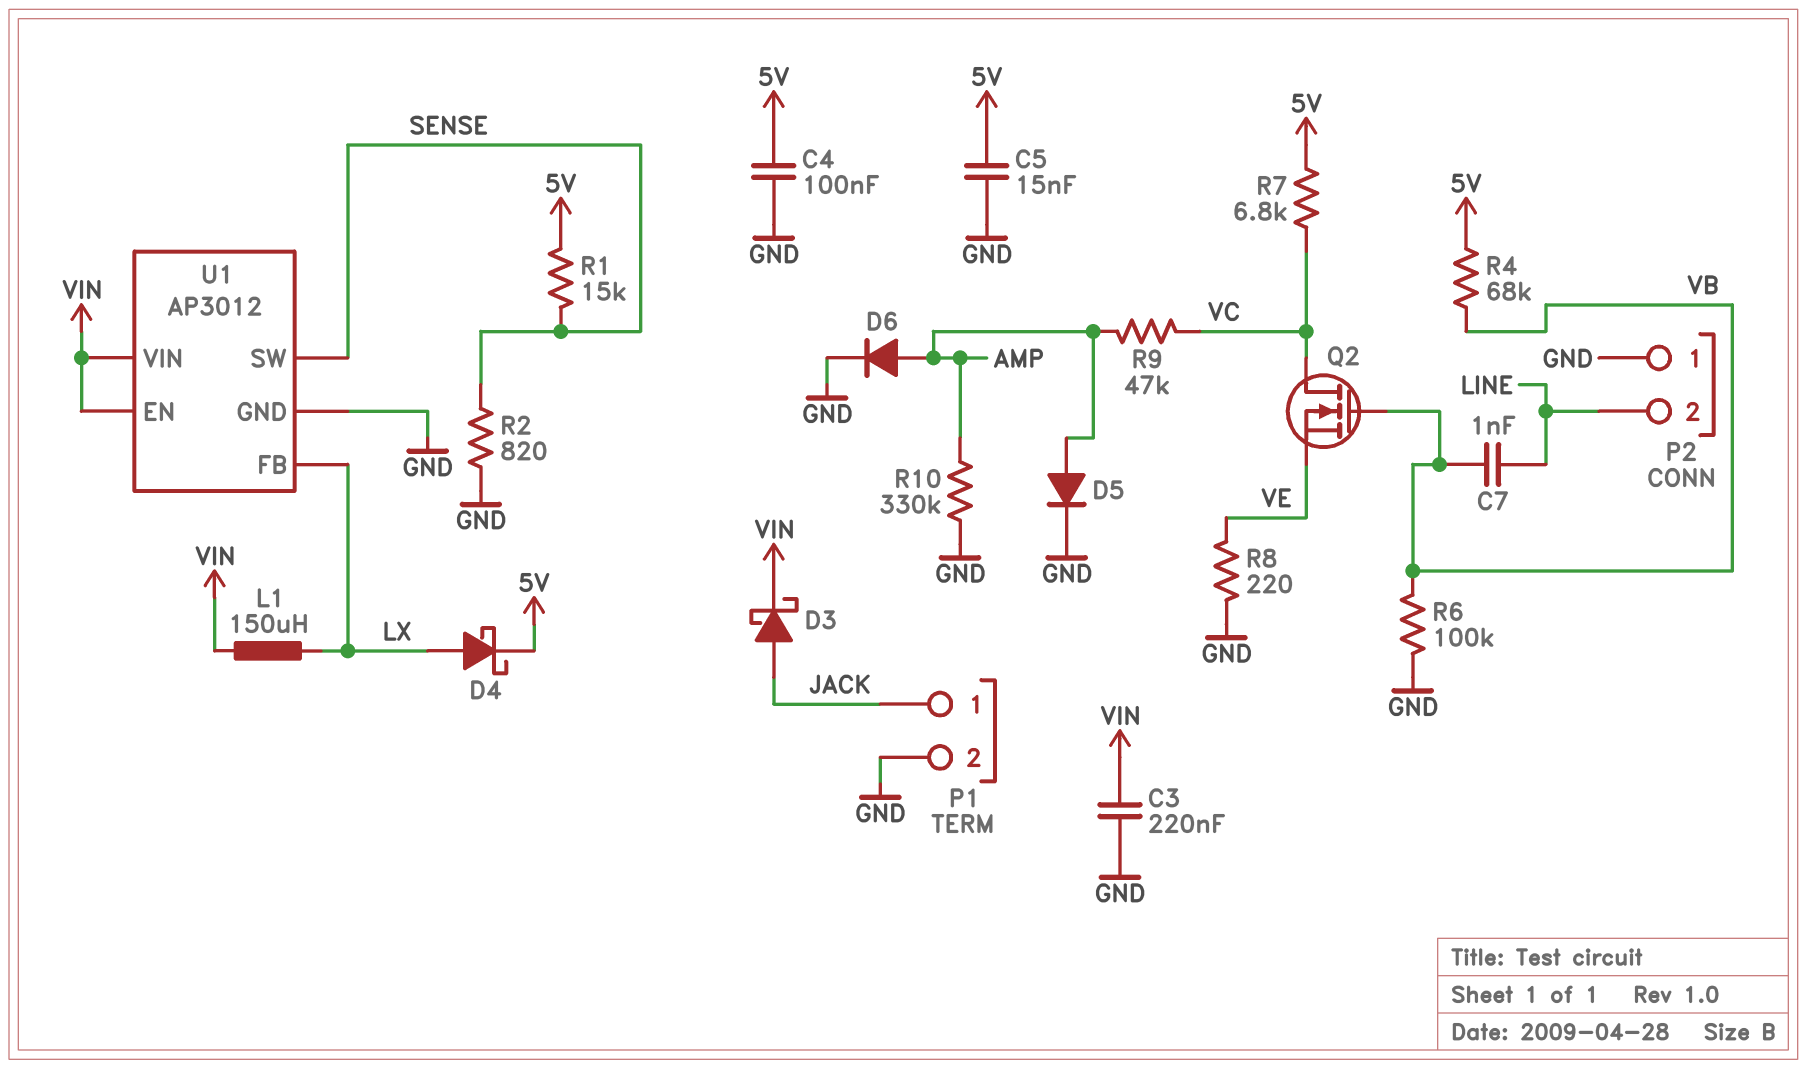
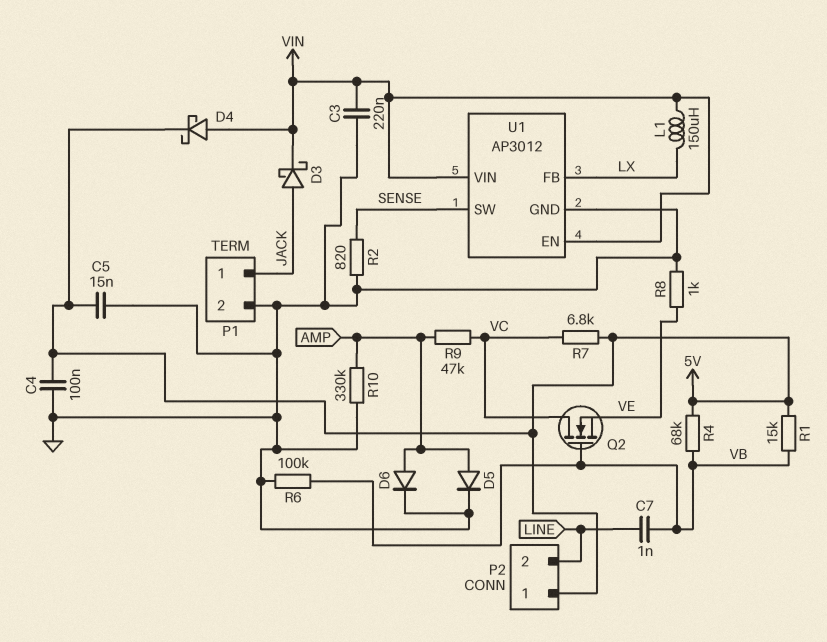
D4: schottky (A LX, K 5V) -> schottky (A VIN, K 5V)
P2 pin 1: GND -> 5V
R1: 15k (5V, SENSE) -> 15k (5V, VB)
R8: 220 (GND, VE) -> 1k (GND, VE)

